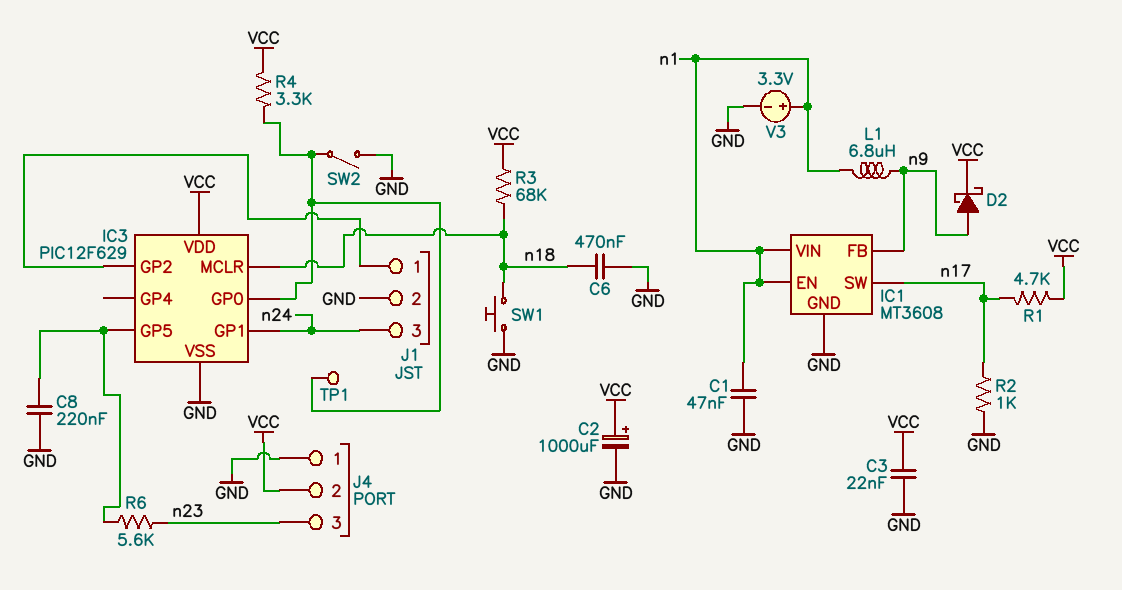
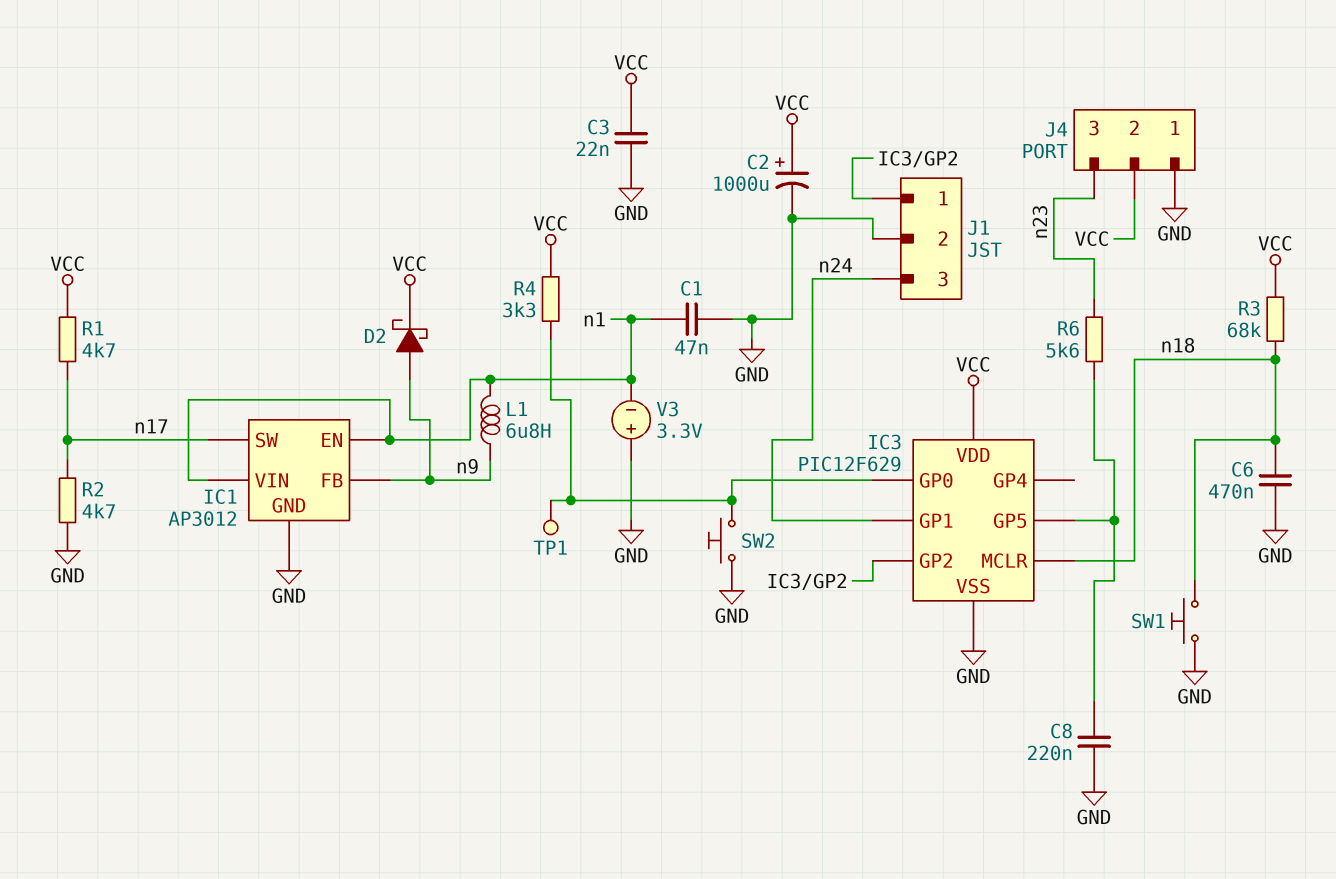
IC1: MT3608 -> AP3012
R2: 1k (GND, n17) -> 4.7k (GND, n17)
SW2: switch (GND, IC3/GP0) -> button (GND, IC3/GP0)
V3: 3.3V (plus n1, minus GND) -> 3.3V (plus GND, minus n1)

